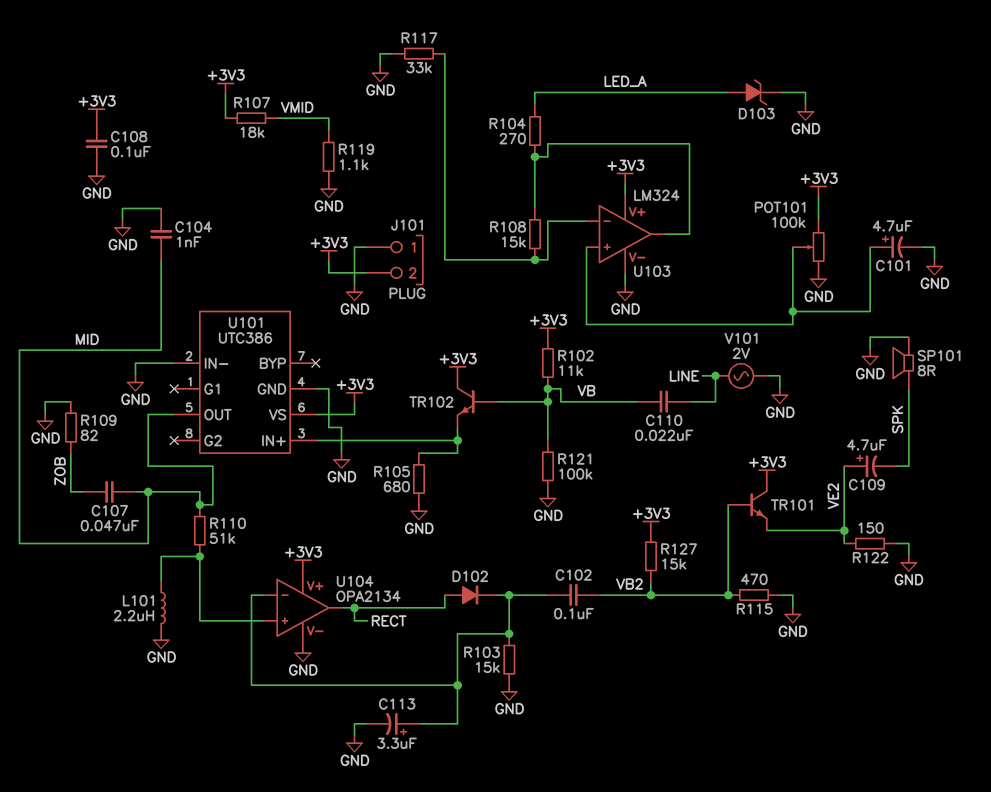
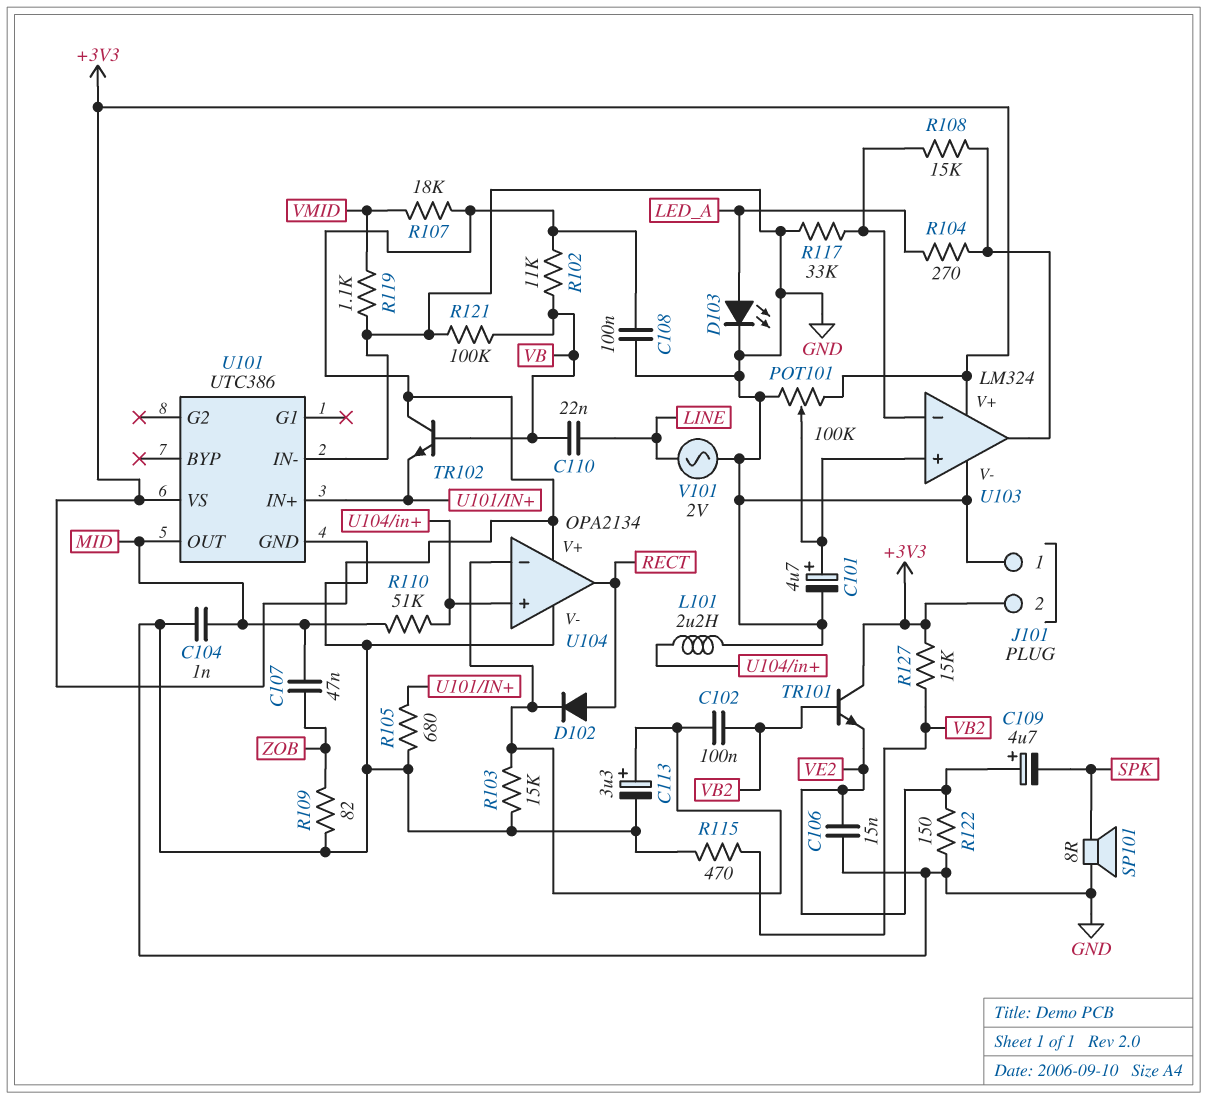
C106: none -> 15nF (GND, VE2)
D103: zener (A LED_A, K GND) -> LED (A LED_A, K GND)

